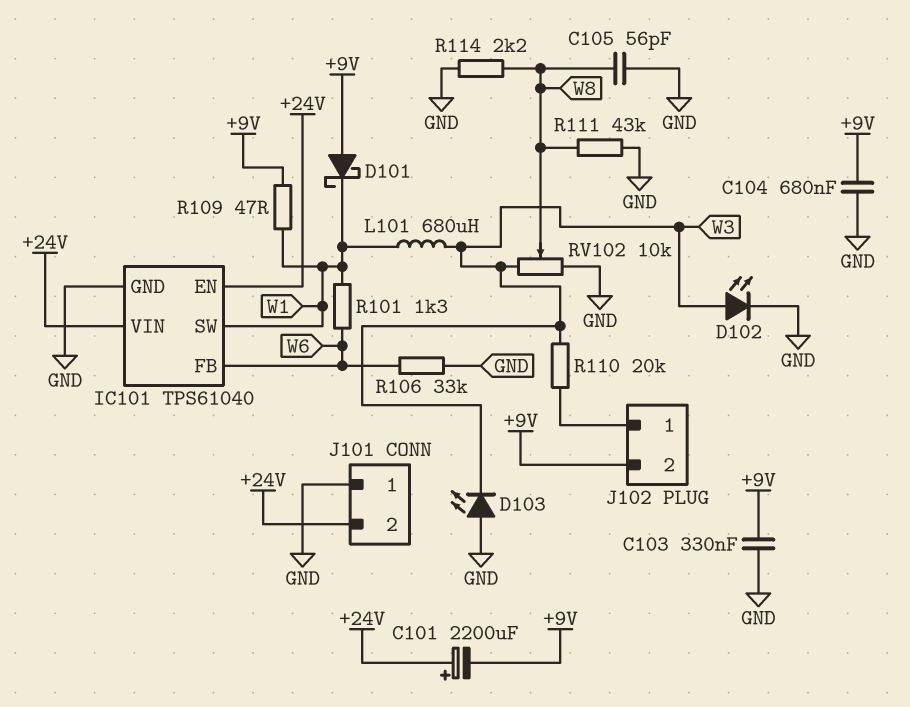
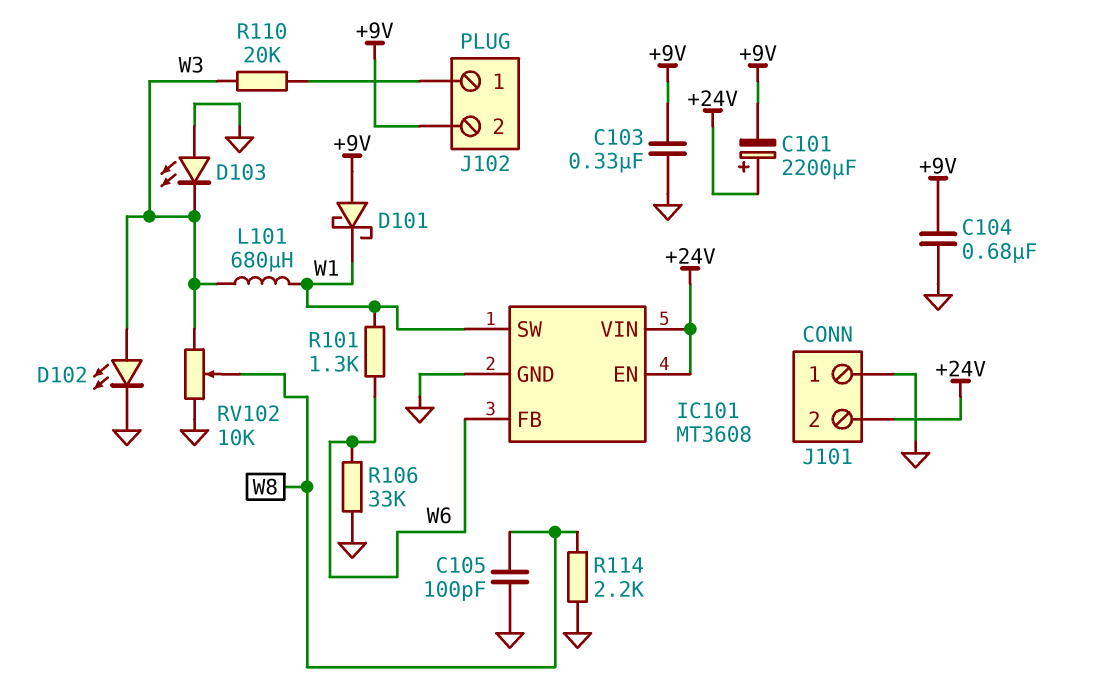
C105: 56pF (GND, W8) -> 100pF (GND, W8)
IC101: TPS61040 -> MT3608
R109: 47 (+9V, W1) -> none
R111: 43k (GND, W8) -> none

